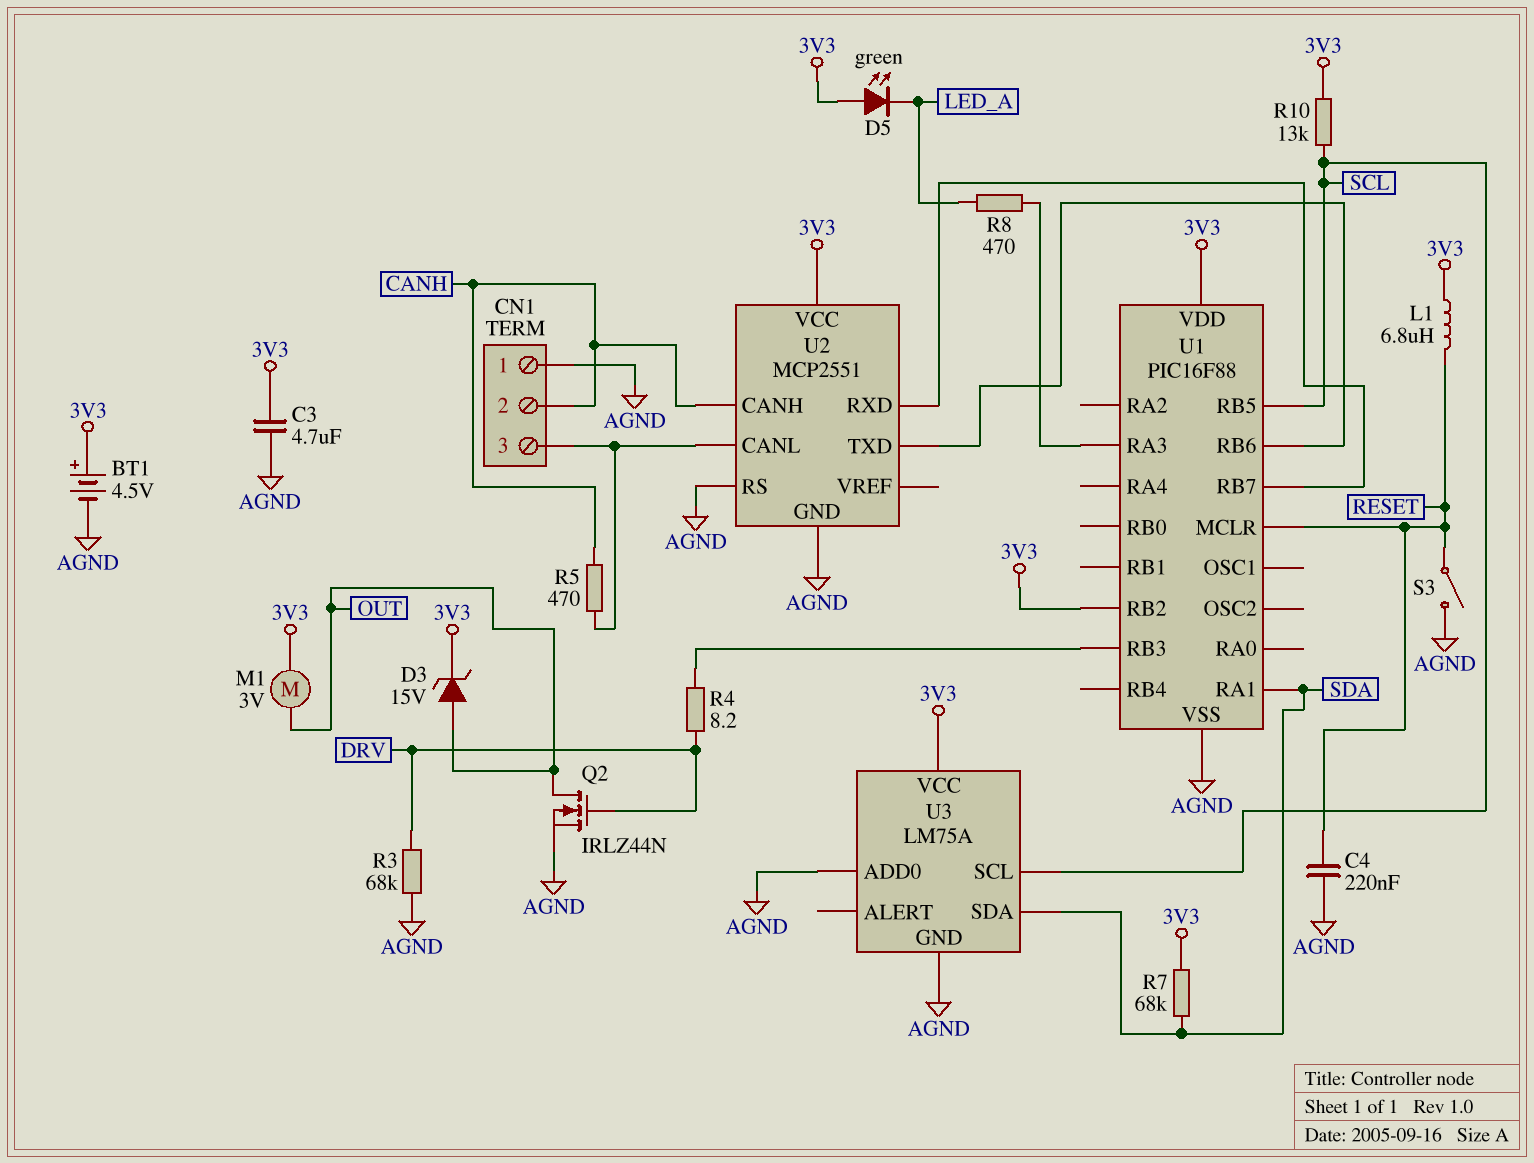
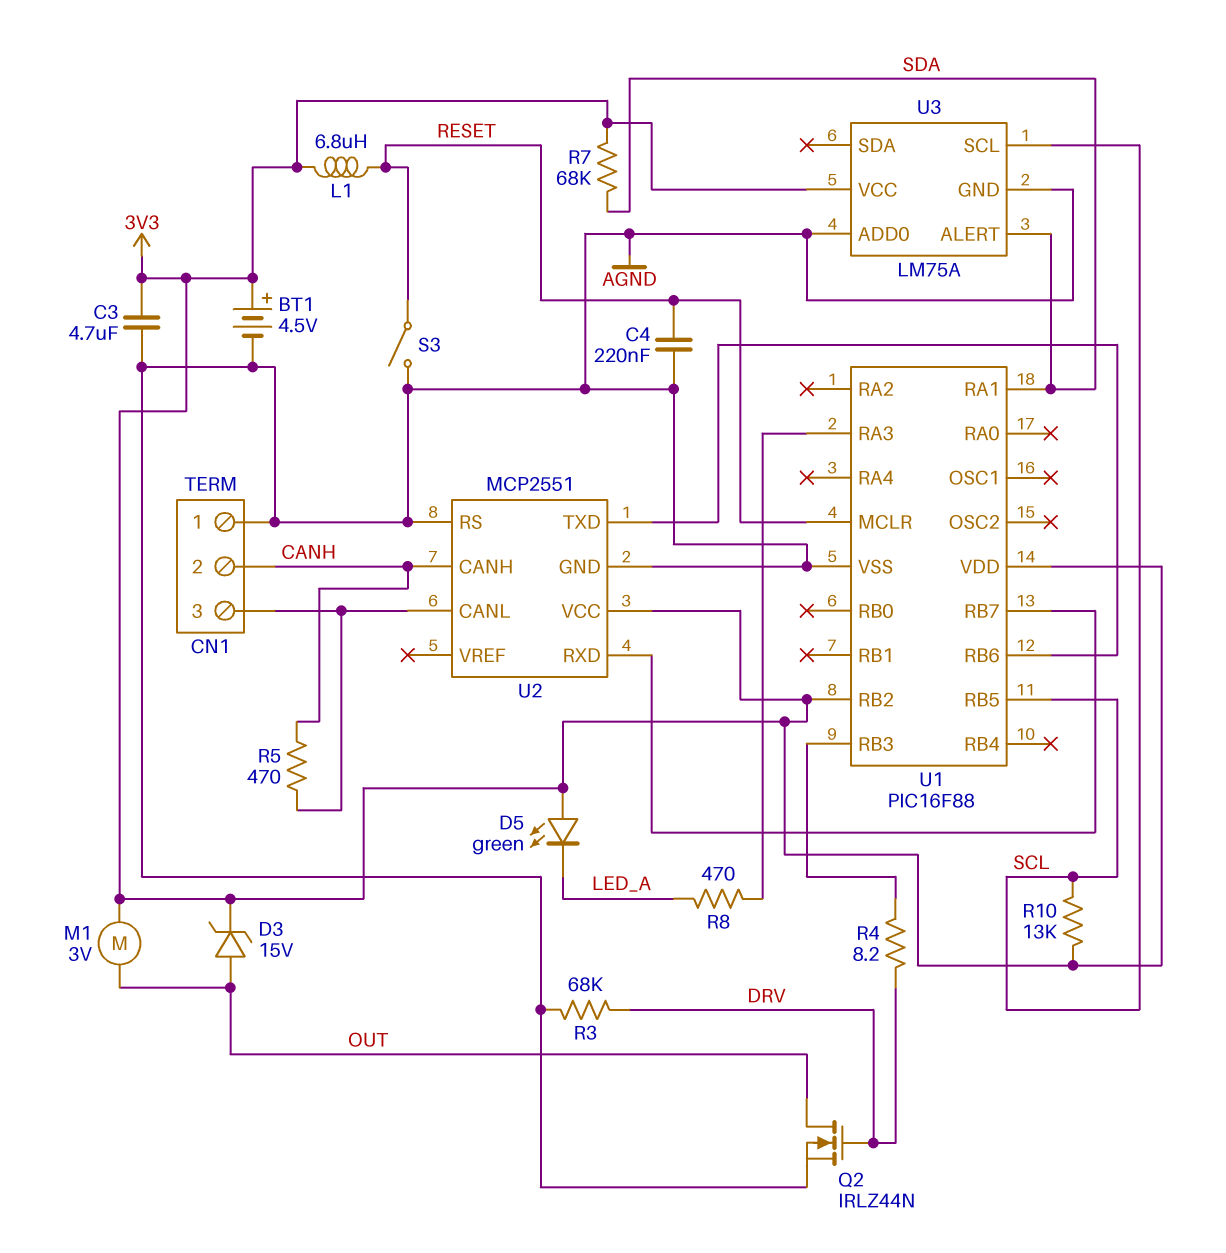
U3 pin ALERT: none -> SDA
U3 pin SDA: SDA -> none

